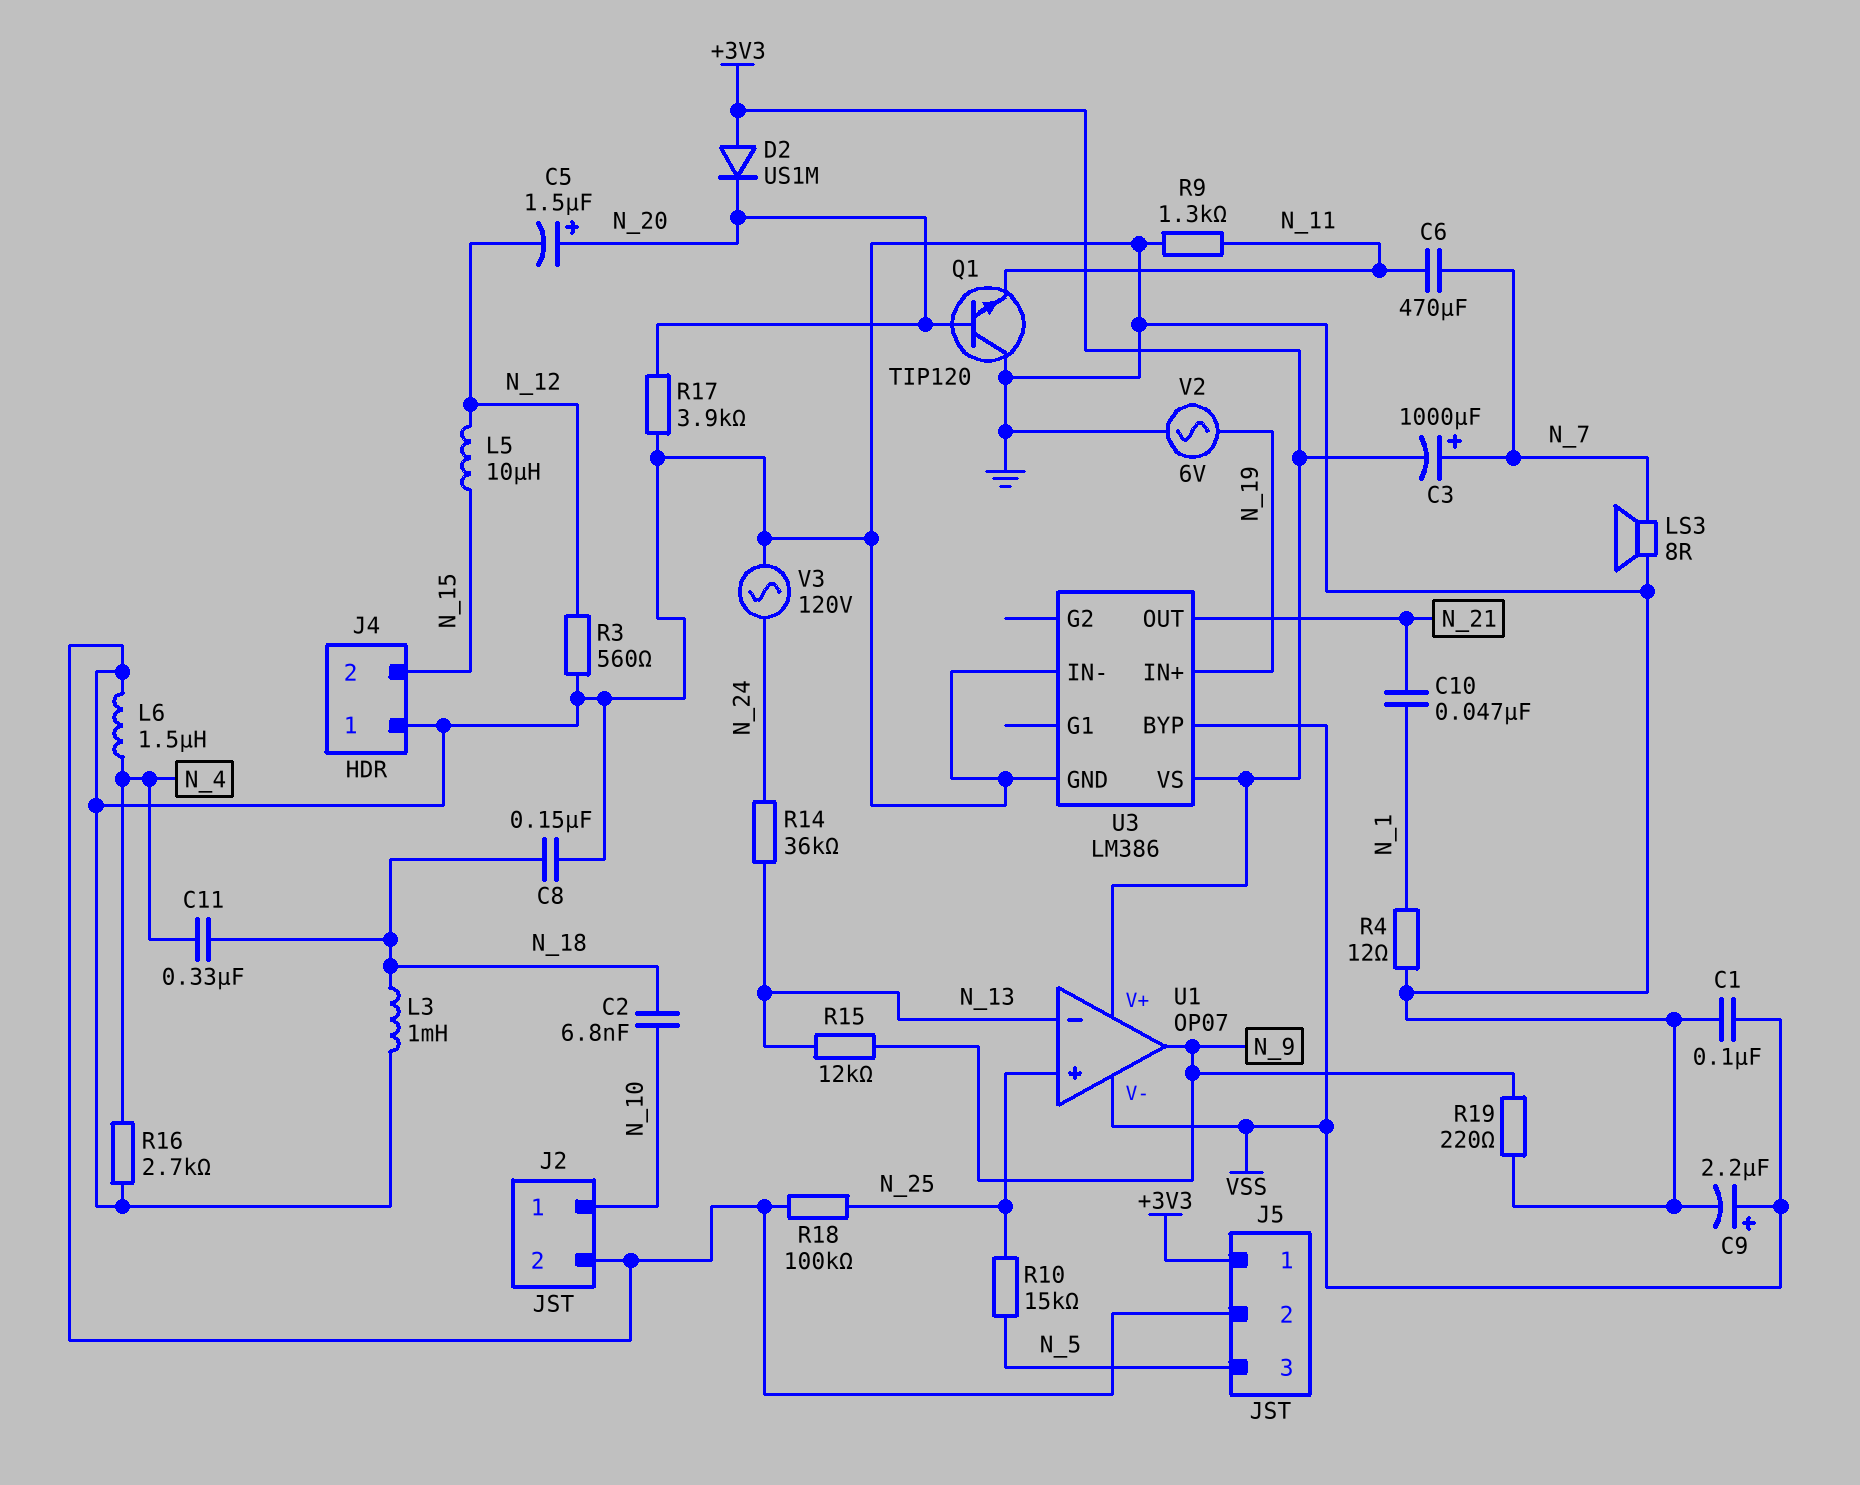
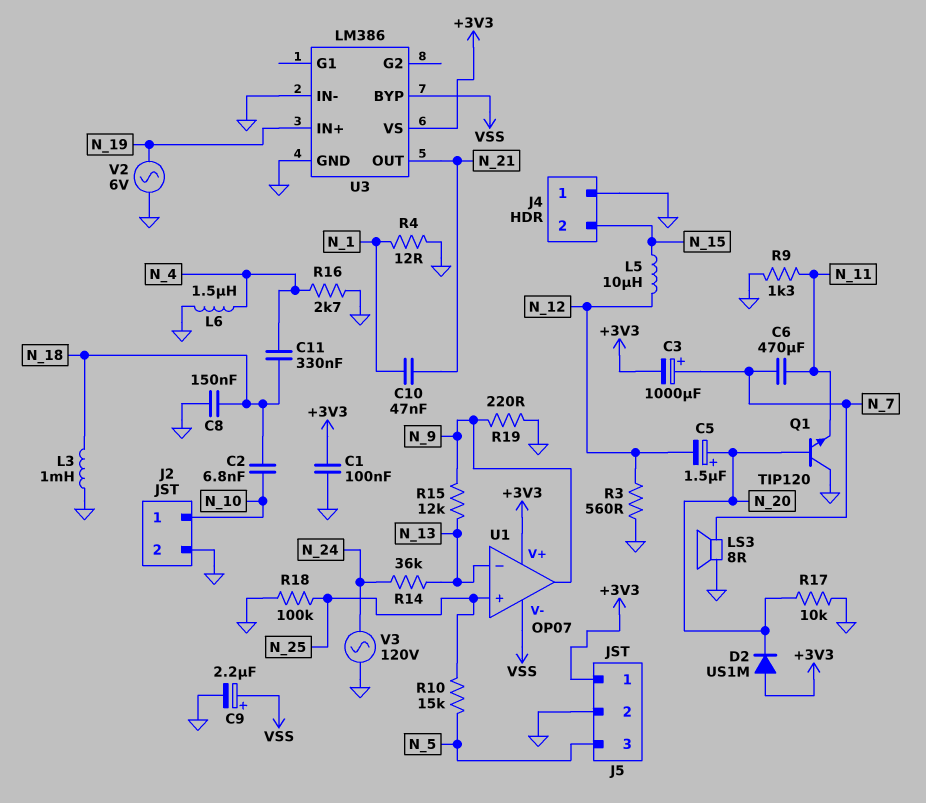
C1: 100nF (GND, VSS) -> 100nF (+3V3, GND)
R17: 3.9k (GND, N_20) -> 10k (GND, N_20)

